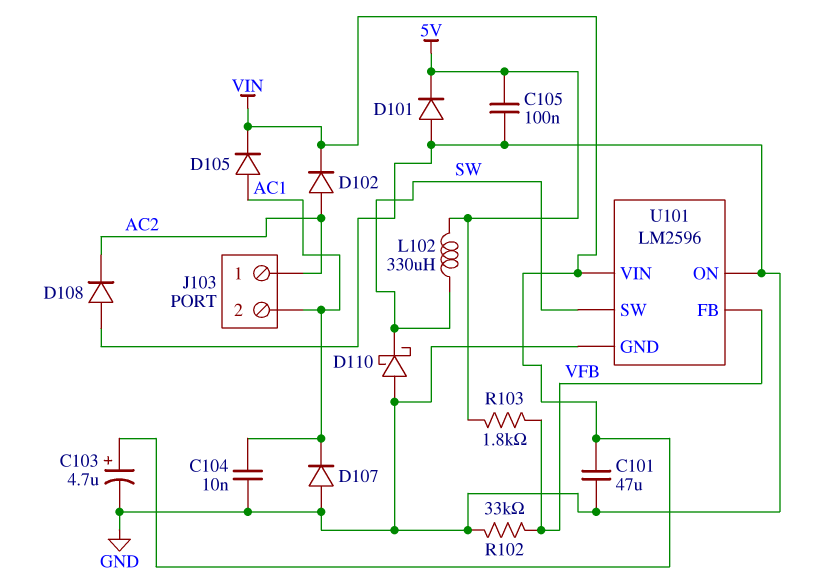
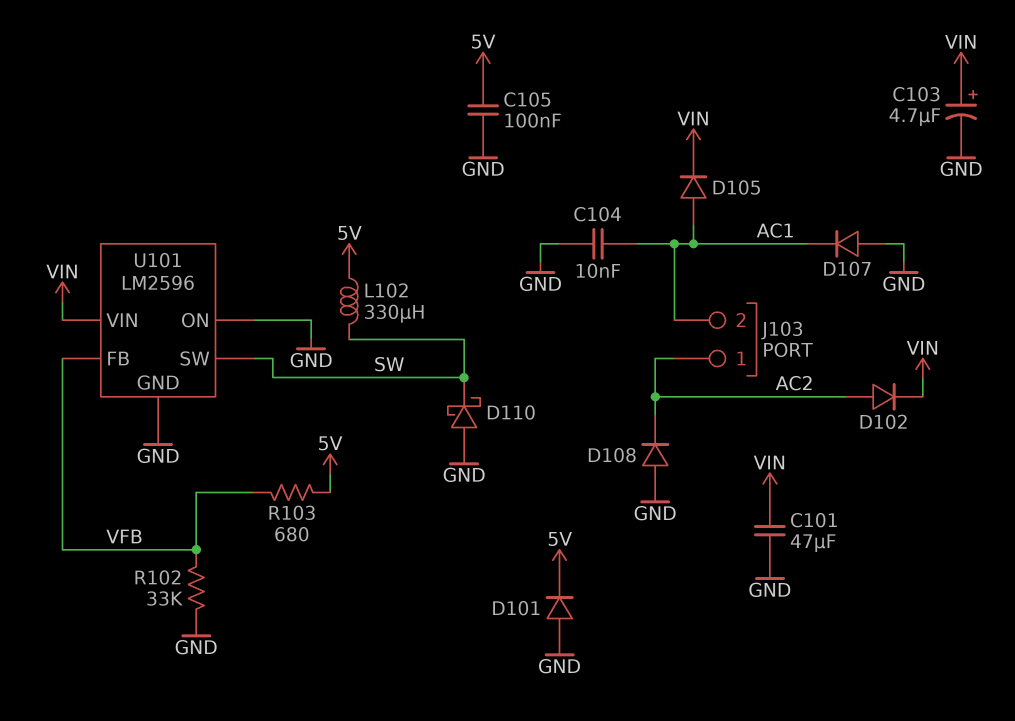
R103: 1.8k (5V, VFB) -> 680 (5V, VFB)

